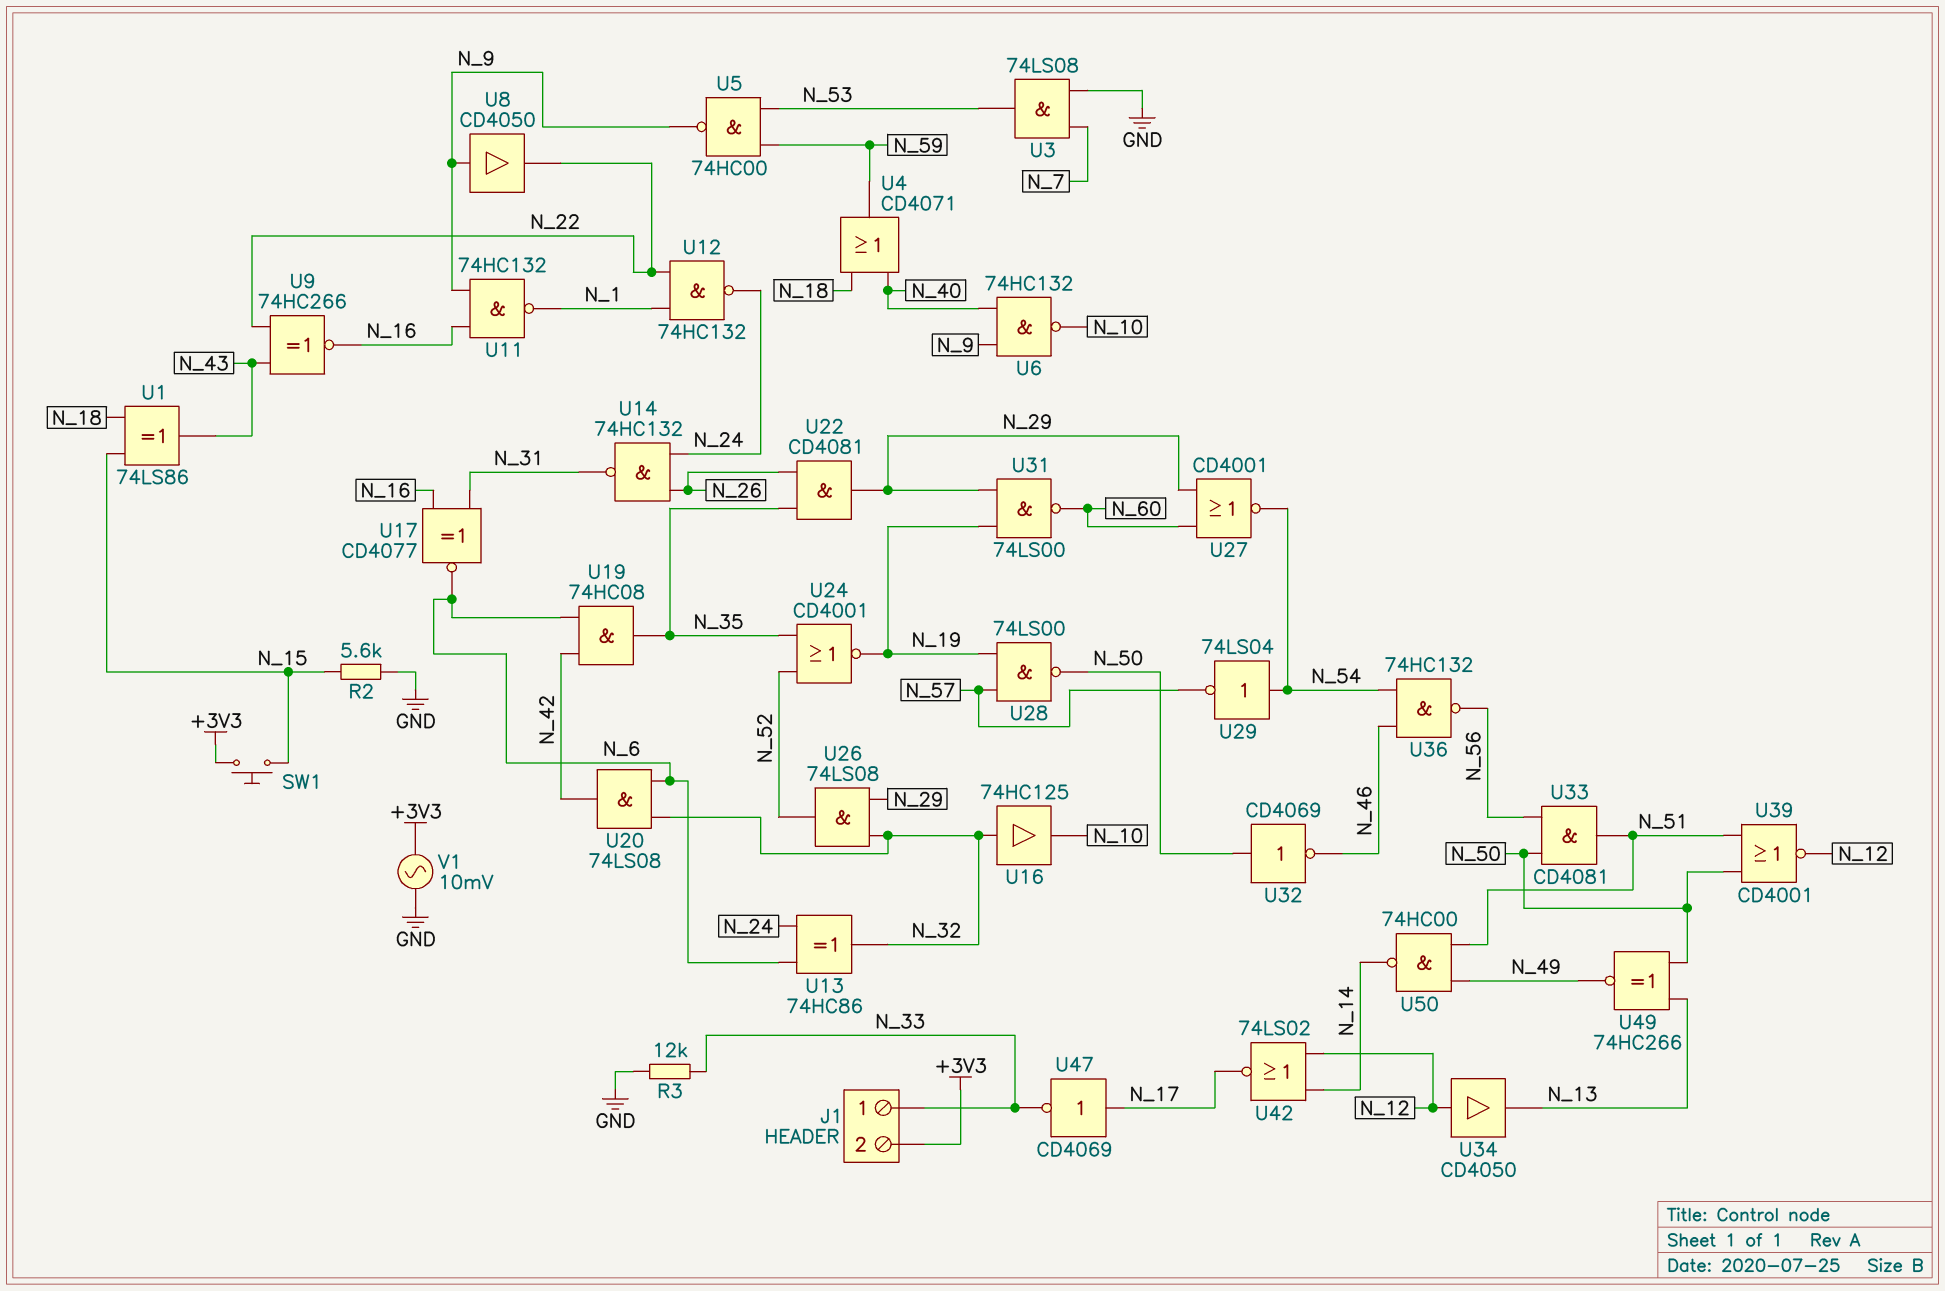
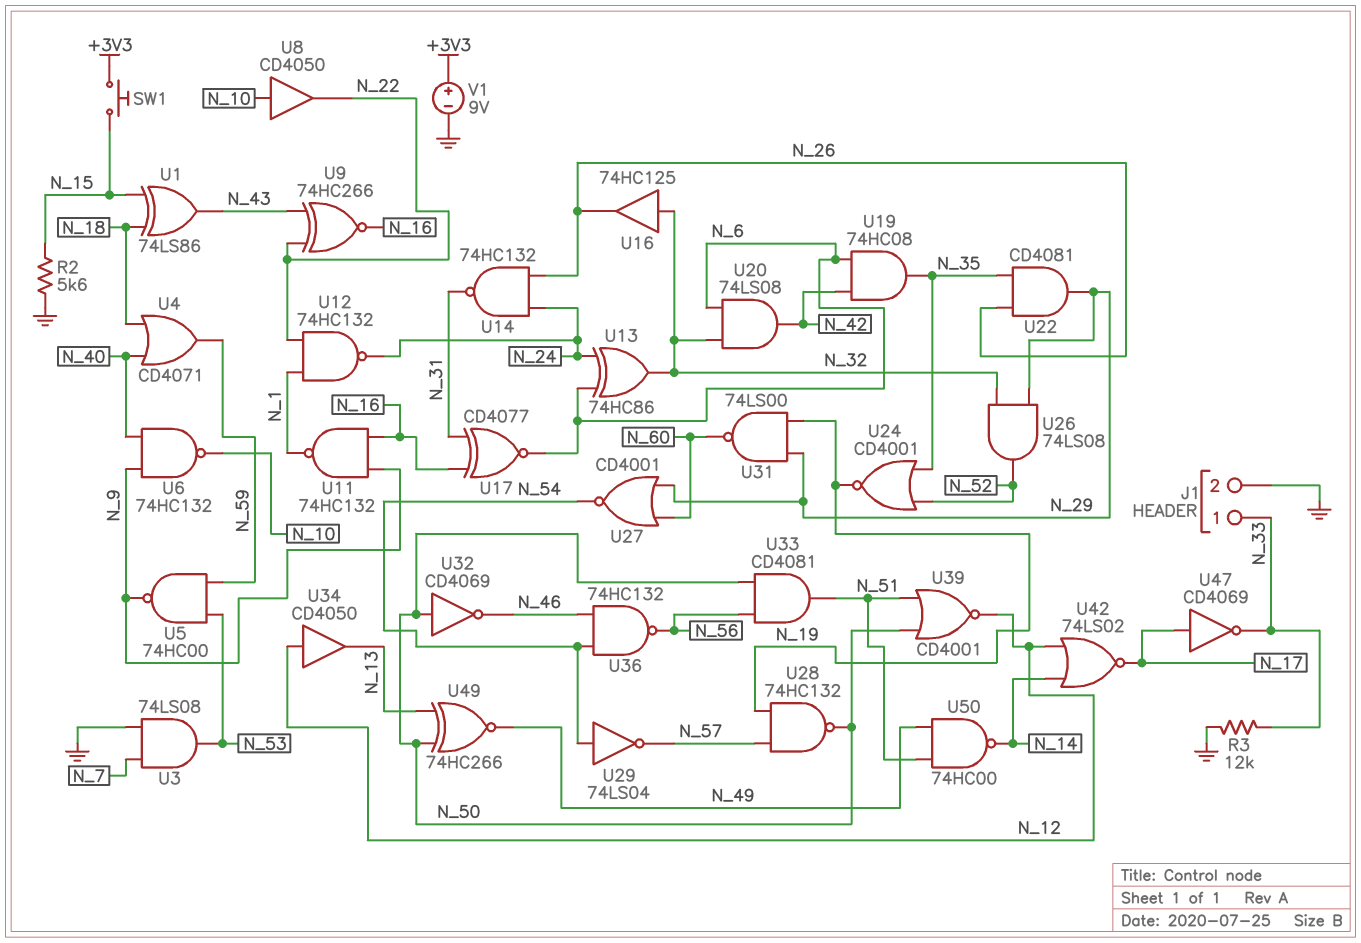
J1 pin 2: +3V3 -> GND
U8: buffer CD4050 (in N_9, out N_22) -> buffer CD4050 (in N_10, out N_22)
U16: buffer 74HC125 (in N_32, out N_10) -> buffer 74HC125 (in N_32, out N_26)
U28: NAND 74LS00 (in N_19, in N_57, out N_50) -> NAND 74HC132 (in N_19, in N_57, out N_50)
V1: AC 10mV (+3V3, GND) -> 9V (plus +3V3, minus GND)

